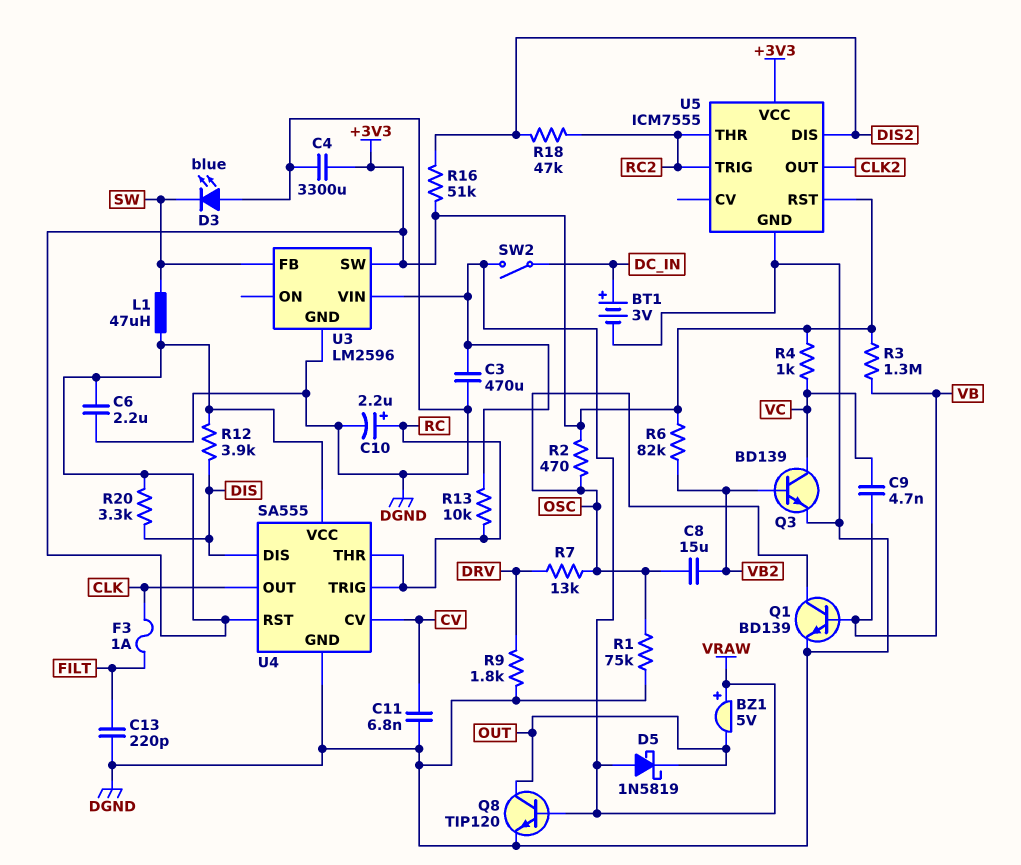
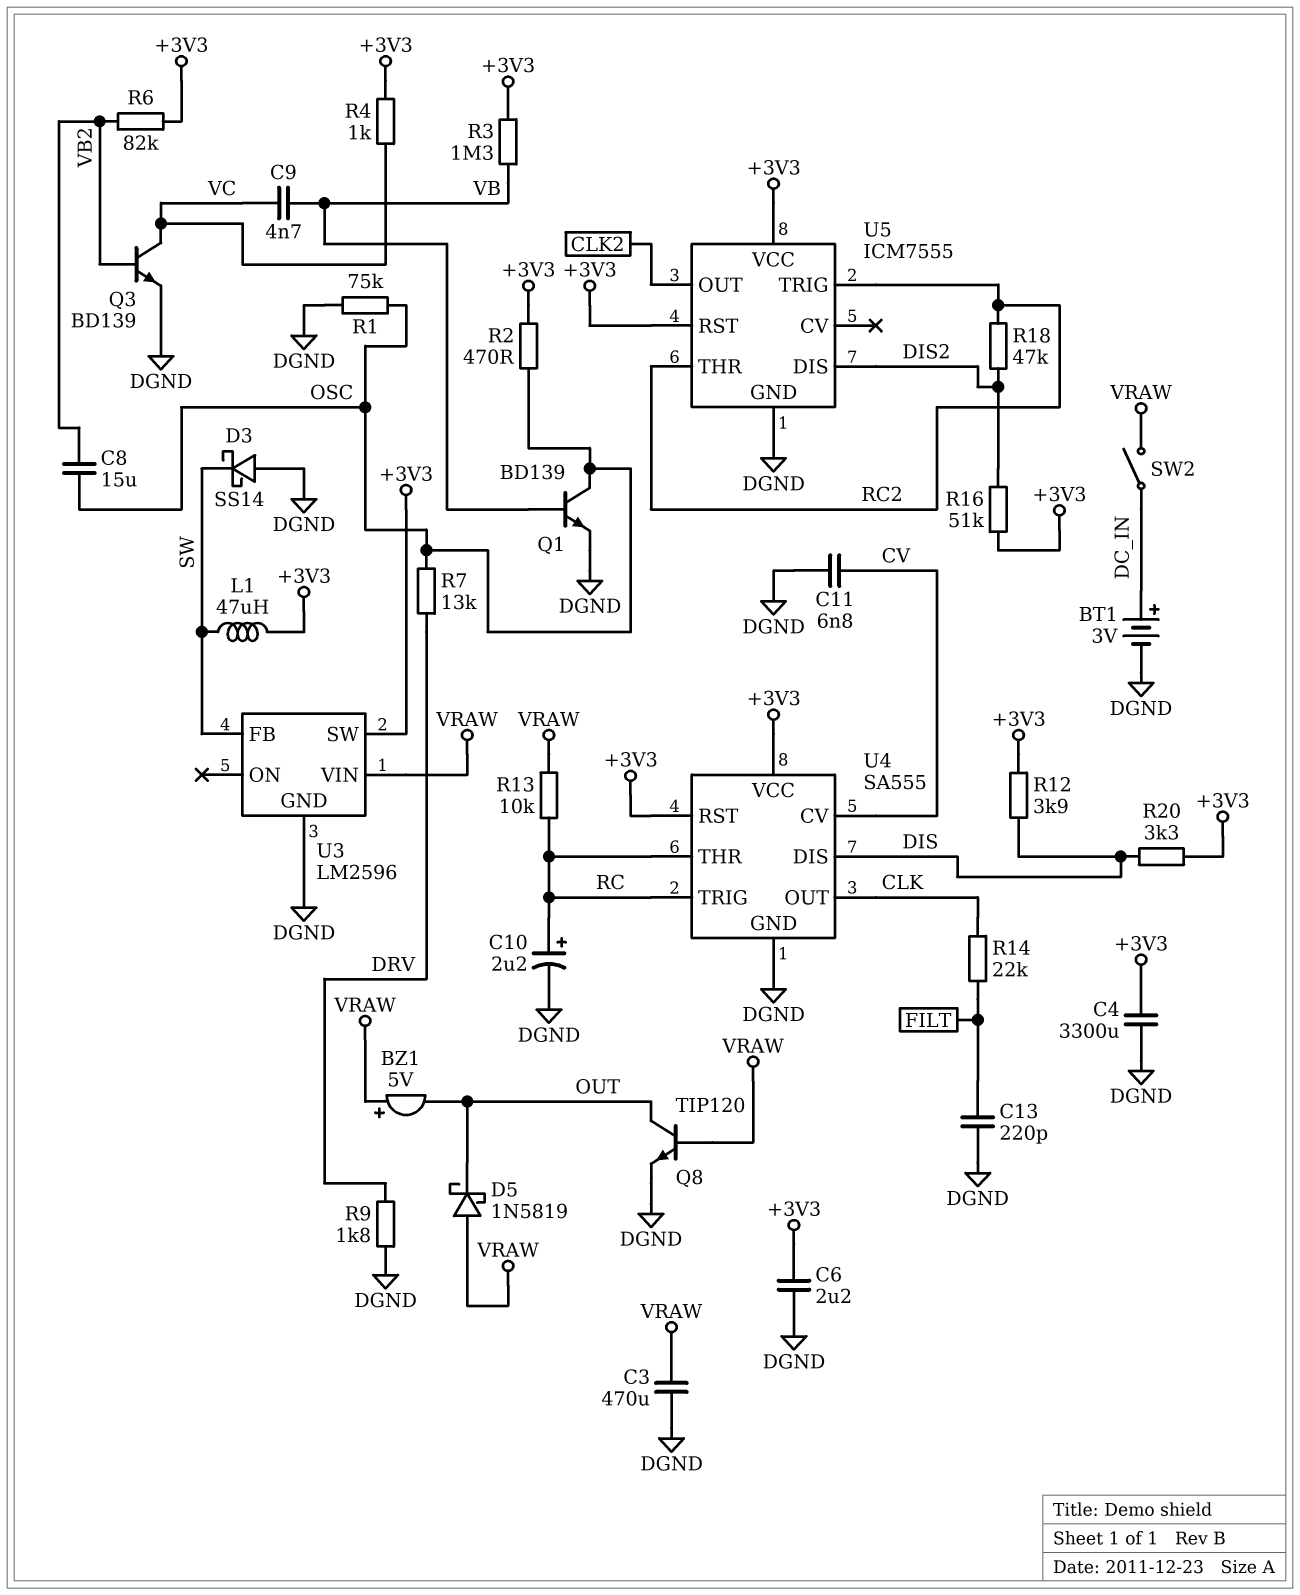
D3: LED blue (A DGND, K SW) -> schottky SS14 (A DGND, K SW)
F3: 1A (CLK, FILT) -> none
R14: none -> 22k (CLK, FILT)

